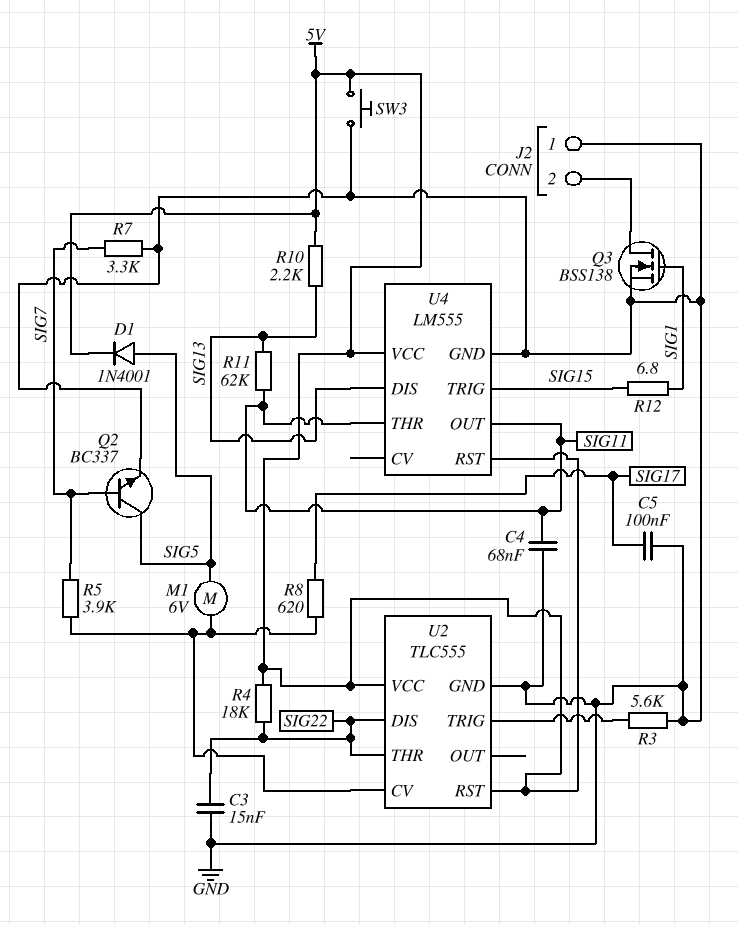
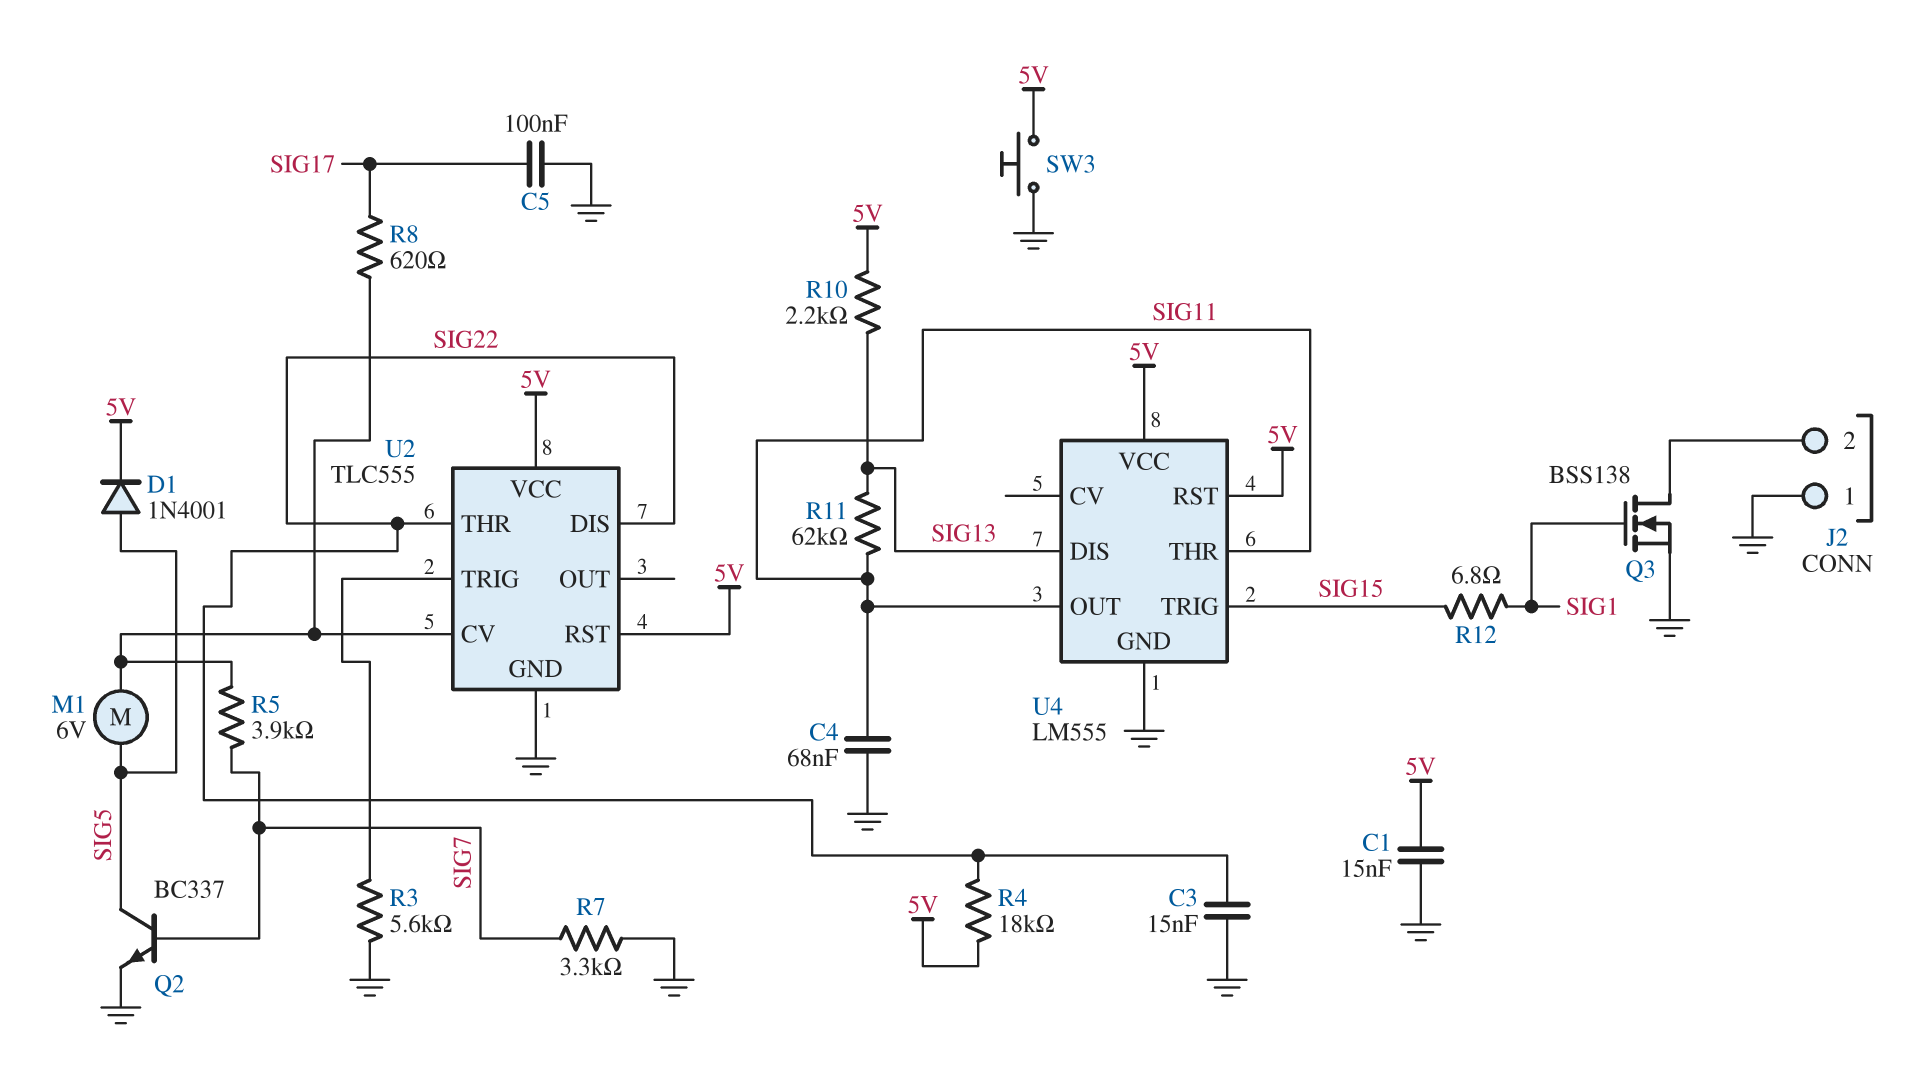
C1: none -> 15nF (5V, GND)

